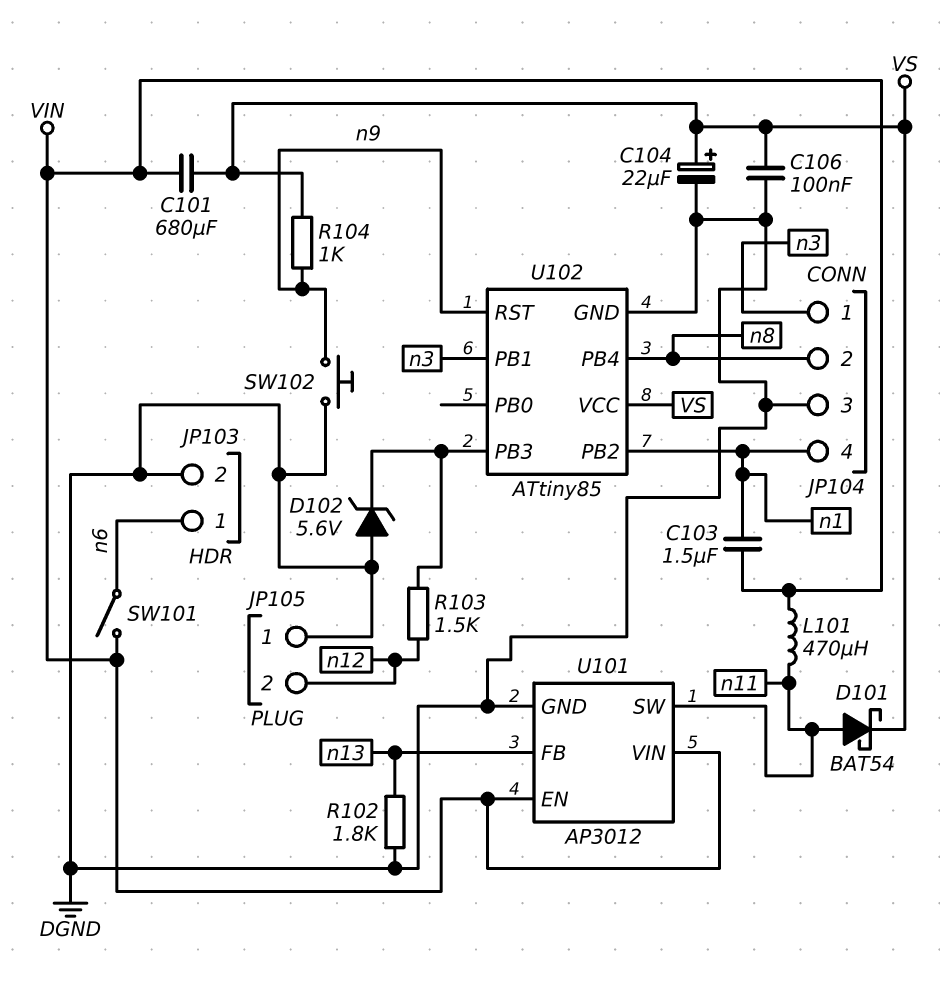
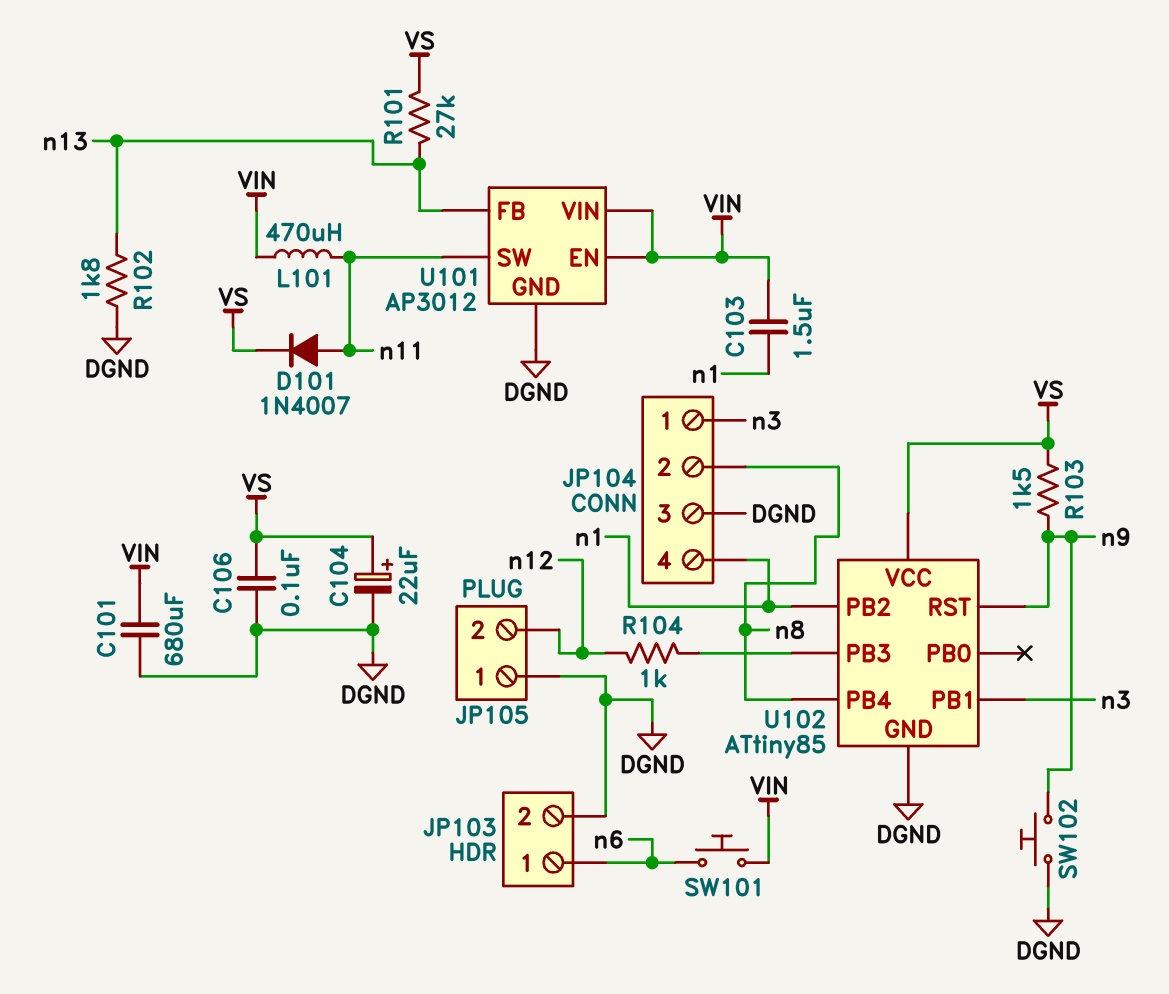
C101: 680uF (VIN, VS) -> 680uF (DGND, VIN)
D101: schottky BAT54 (A n11, K VS) -> diode 1N4007 (A n11, K VS)
D102: zener 5.6V (A DGND, K U102/PB3) -> none
R101: none -> 27k (VS, n13)
R103: 1.5k (U102/PB3, n12) -> 1.5k (VS, n9)
R104: 1k (VS, n9) -> 1k (U102/PB3, n12)
SW101: switch (VIN, n6) -> button (VIN, n6)

